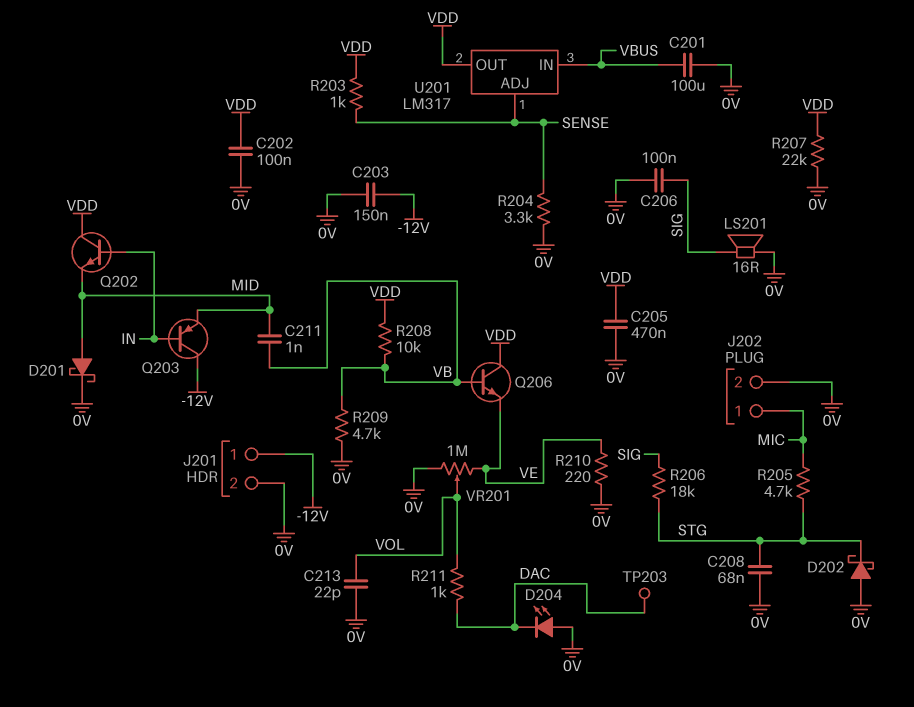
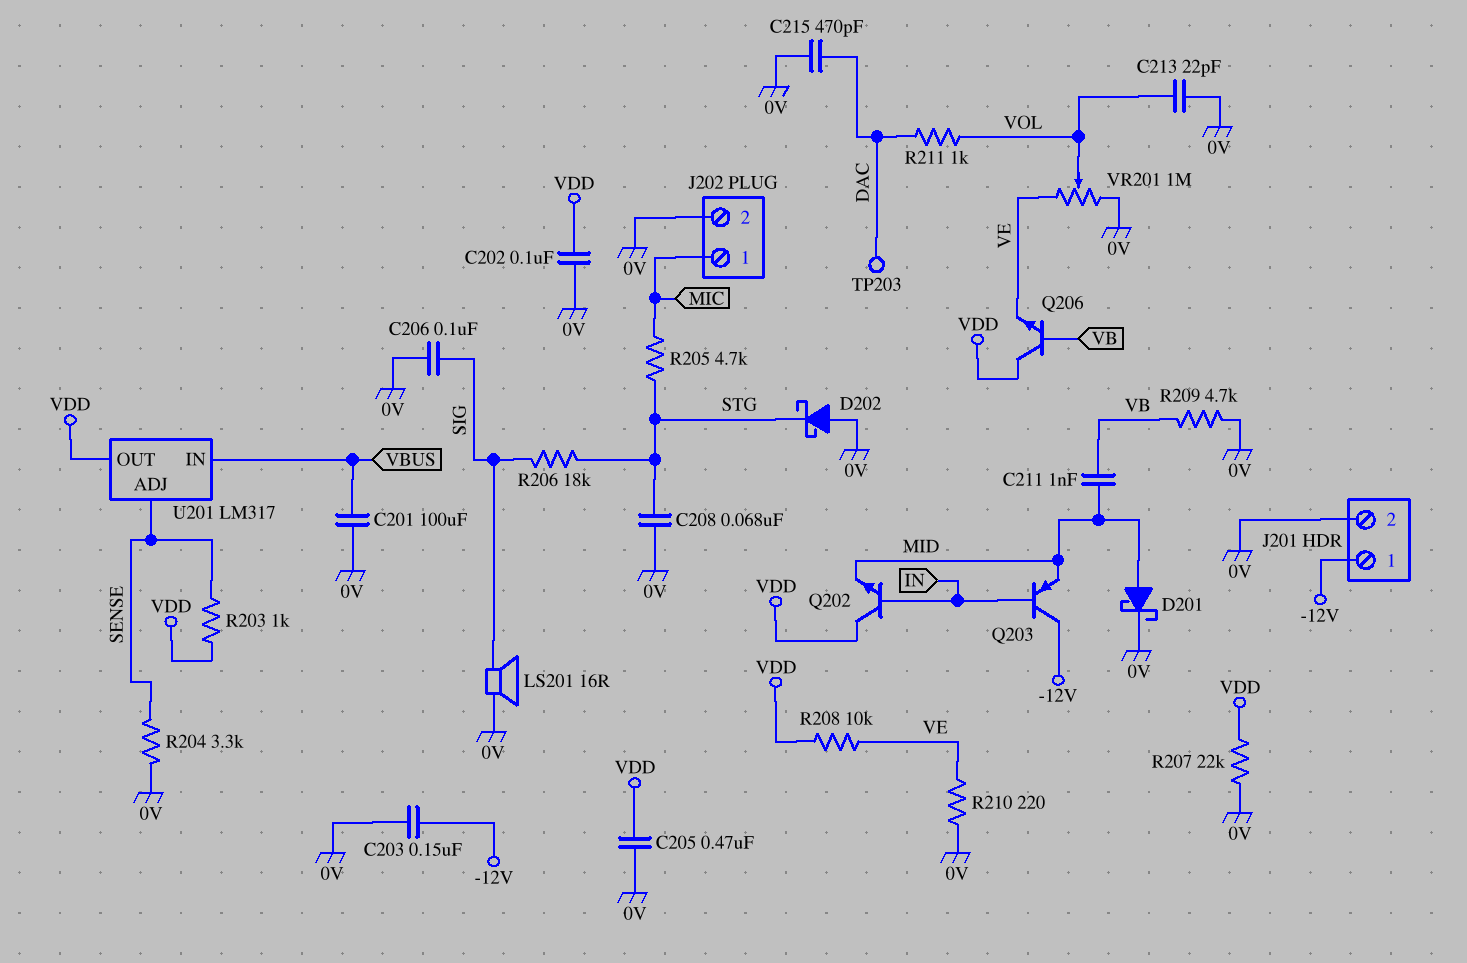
C215: none -> 470pF (0V, DAC)
D204: LED (A 0V, K DAC) -> none
R208: 10k (VB, VDD) -> 10k (VDD, VE)

